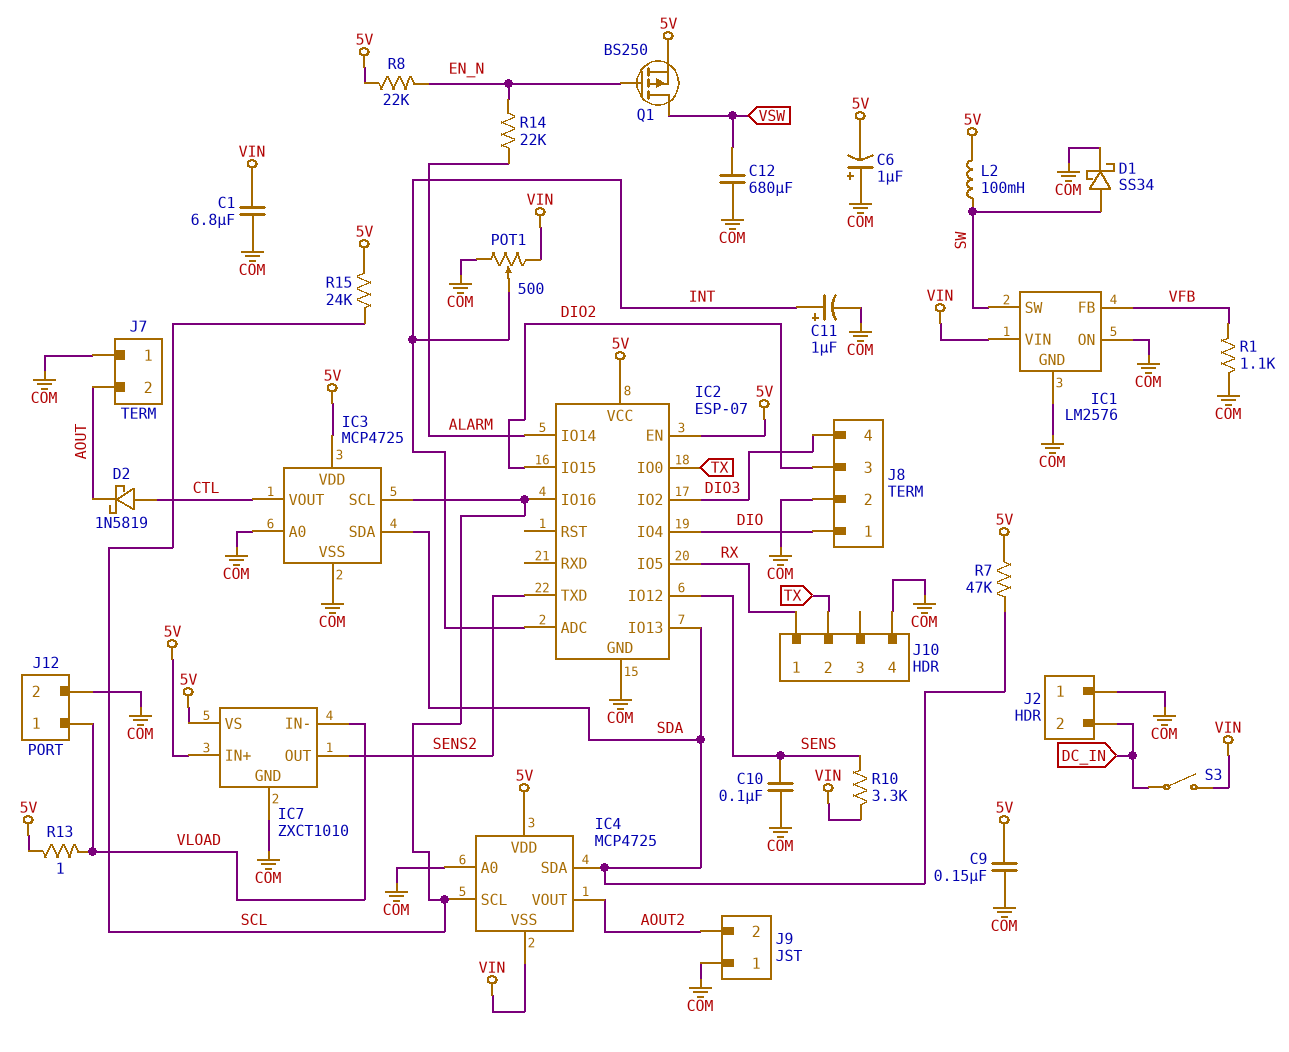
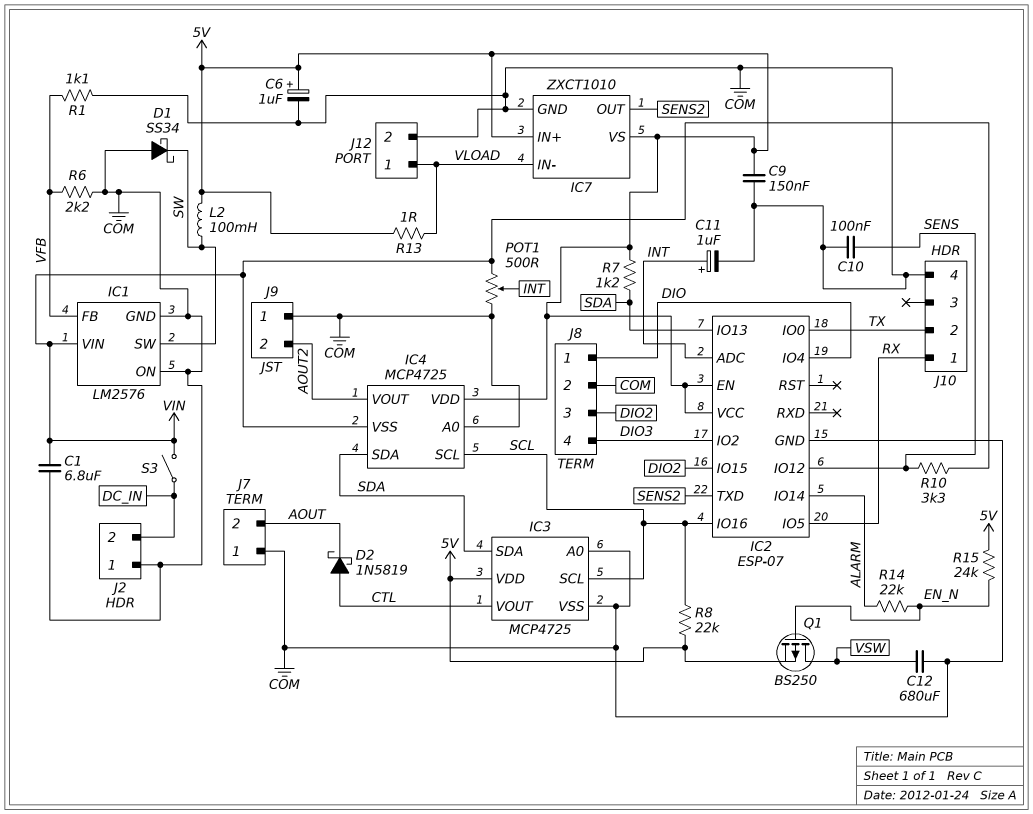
C6: 1uF (plus COM, minus 5V) -> 1uF (plus 5V, minus COM)
D1: schottky SS34 (A SW, K COM) -> schottky SS34 (A COM, K SW)
R6: none -> 2.2k (COM, VFB)
R7: 47k (5V, SDA) -> 1.2k (5V, SDA)
R8: 22k (5V, EN_N) -> 22k (5V, SCL)
R15: 24k (5V, SCL) -> 24k (5V, EN_N)

